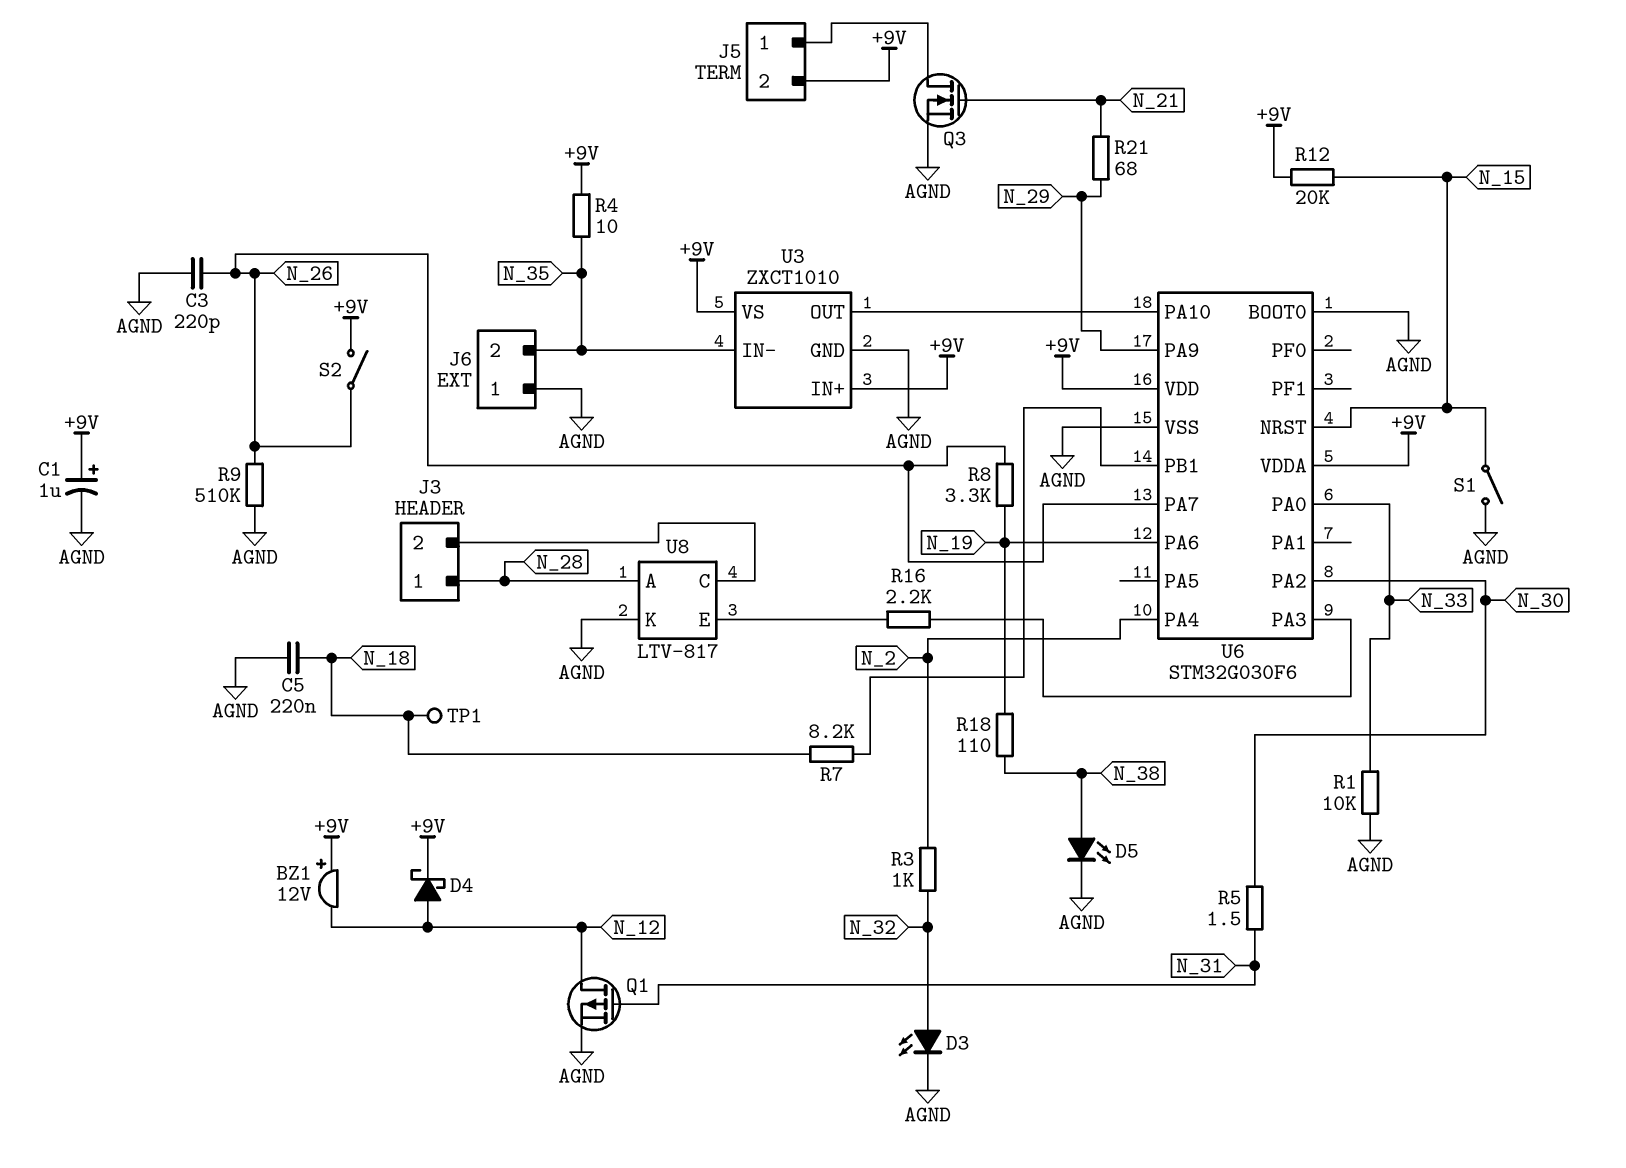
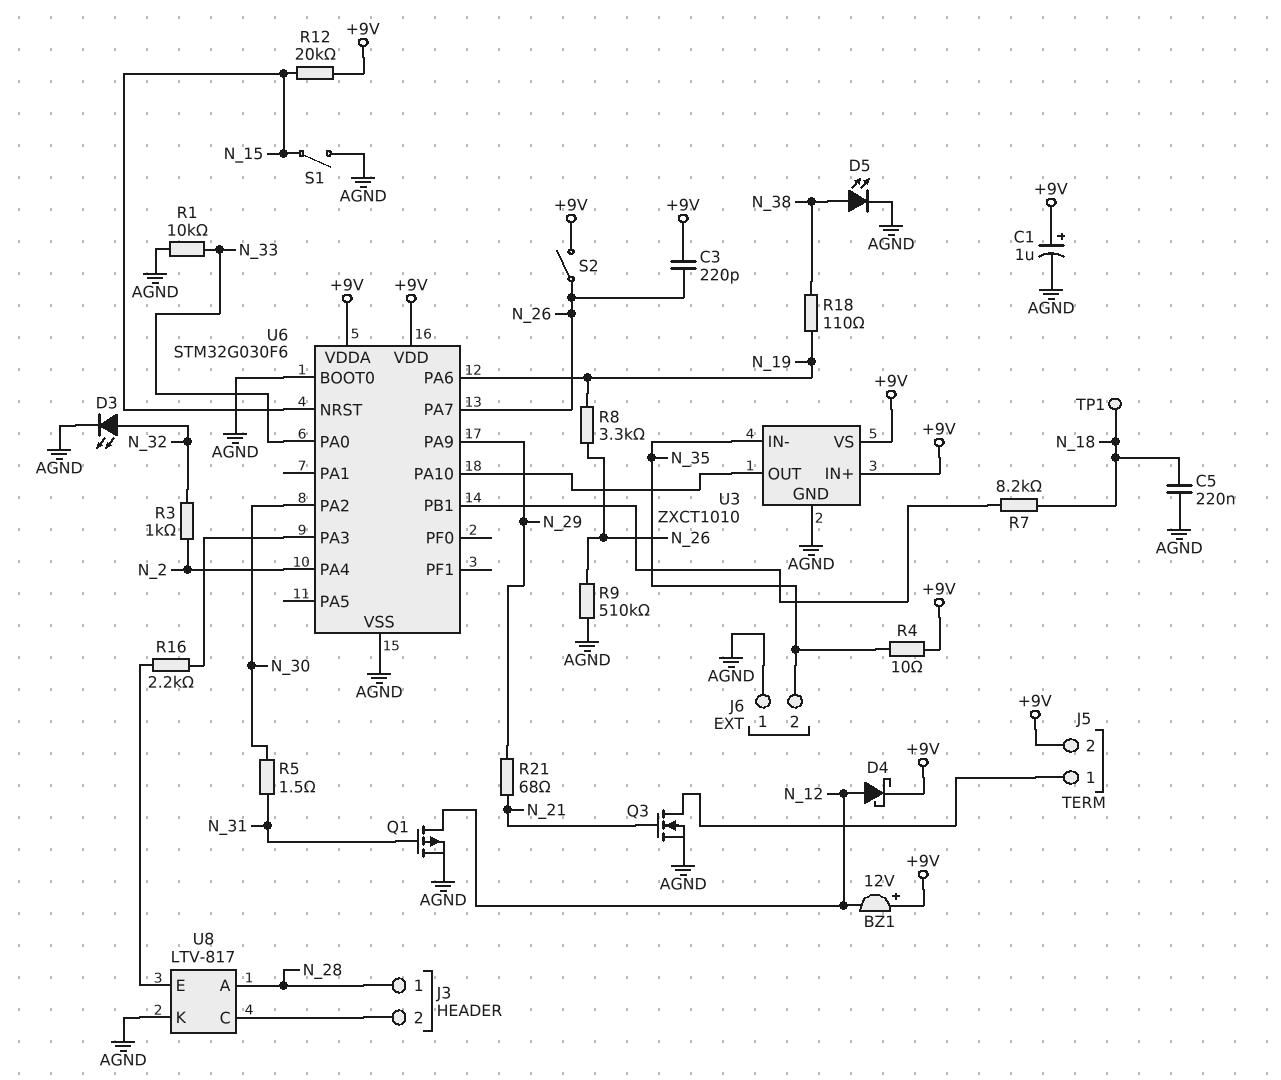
C3: 220pF (AGND, N_26) -> 220pF (+9V, N_26)

